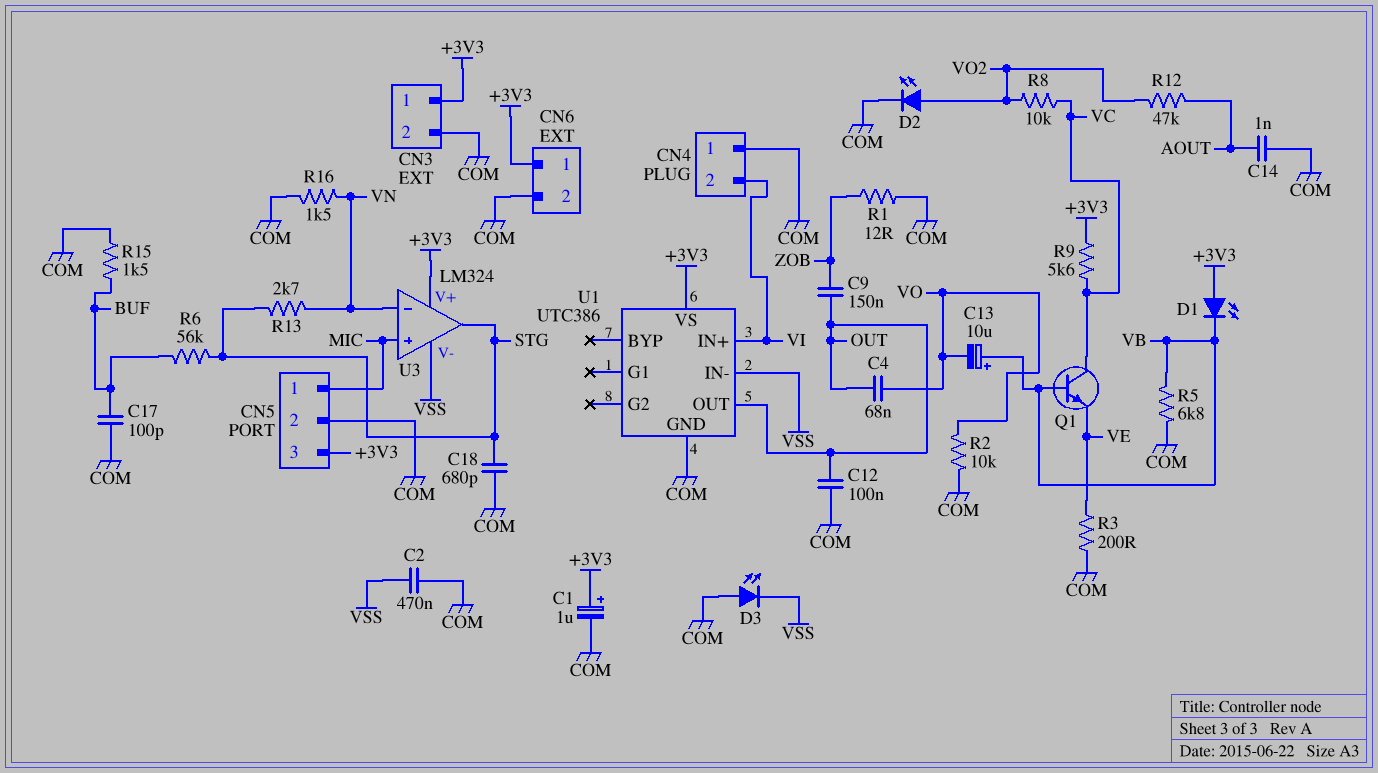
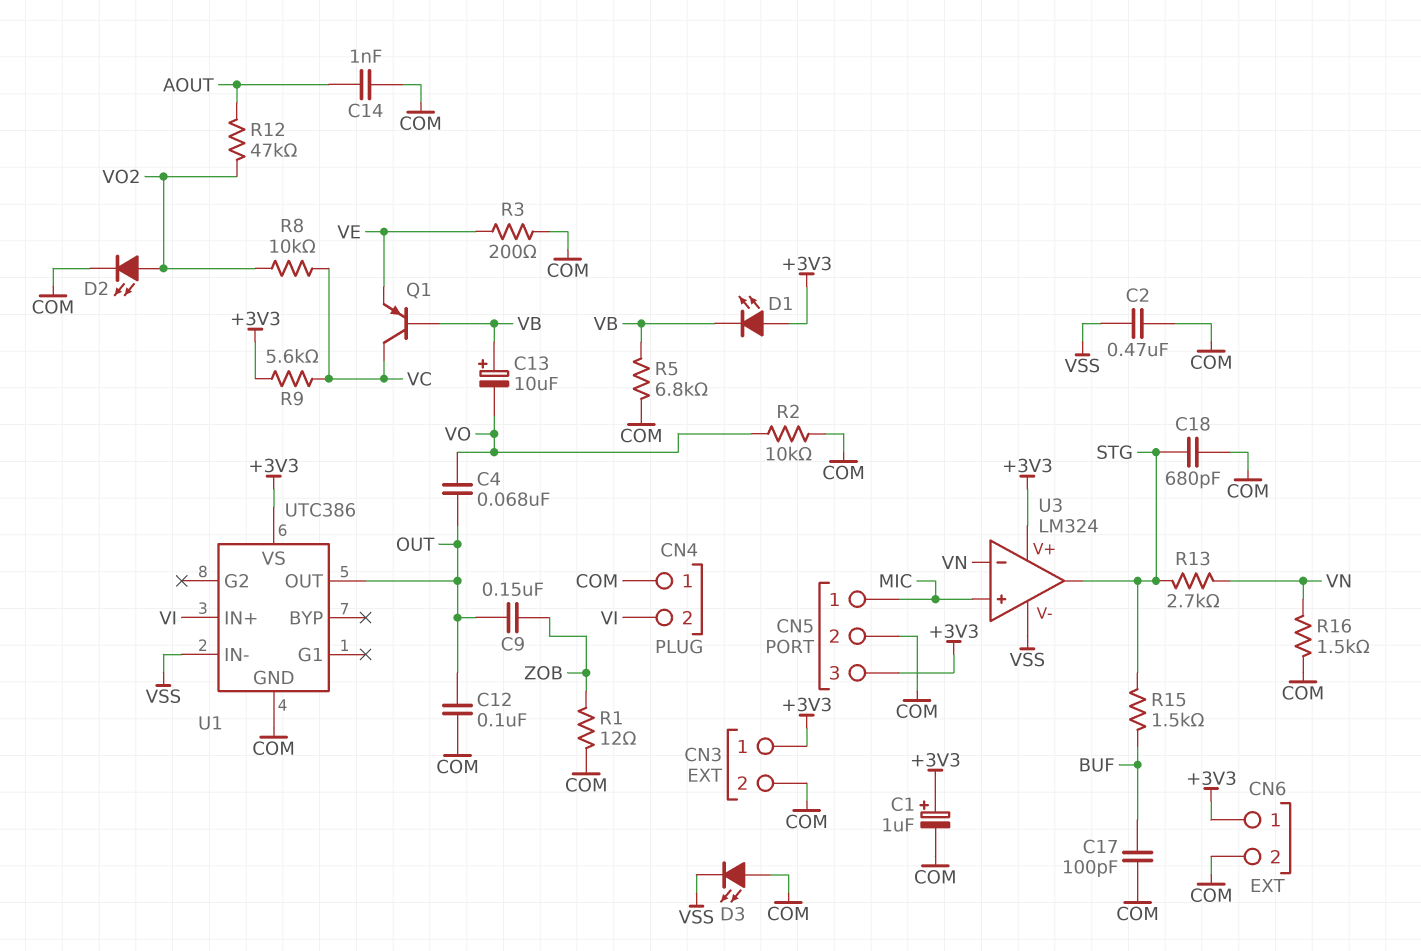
Q1: NPN (B VB, C VC, E VE) -> PNP (B VB, C VC, E VE)
R6: 56k (BUF, STG) -> none
R15: 1.5k (BUF, COM) -> 1.5k (BUF, STG)

